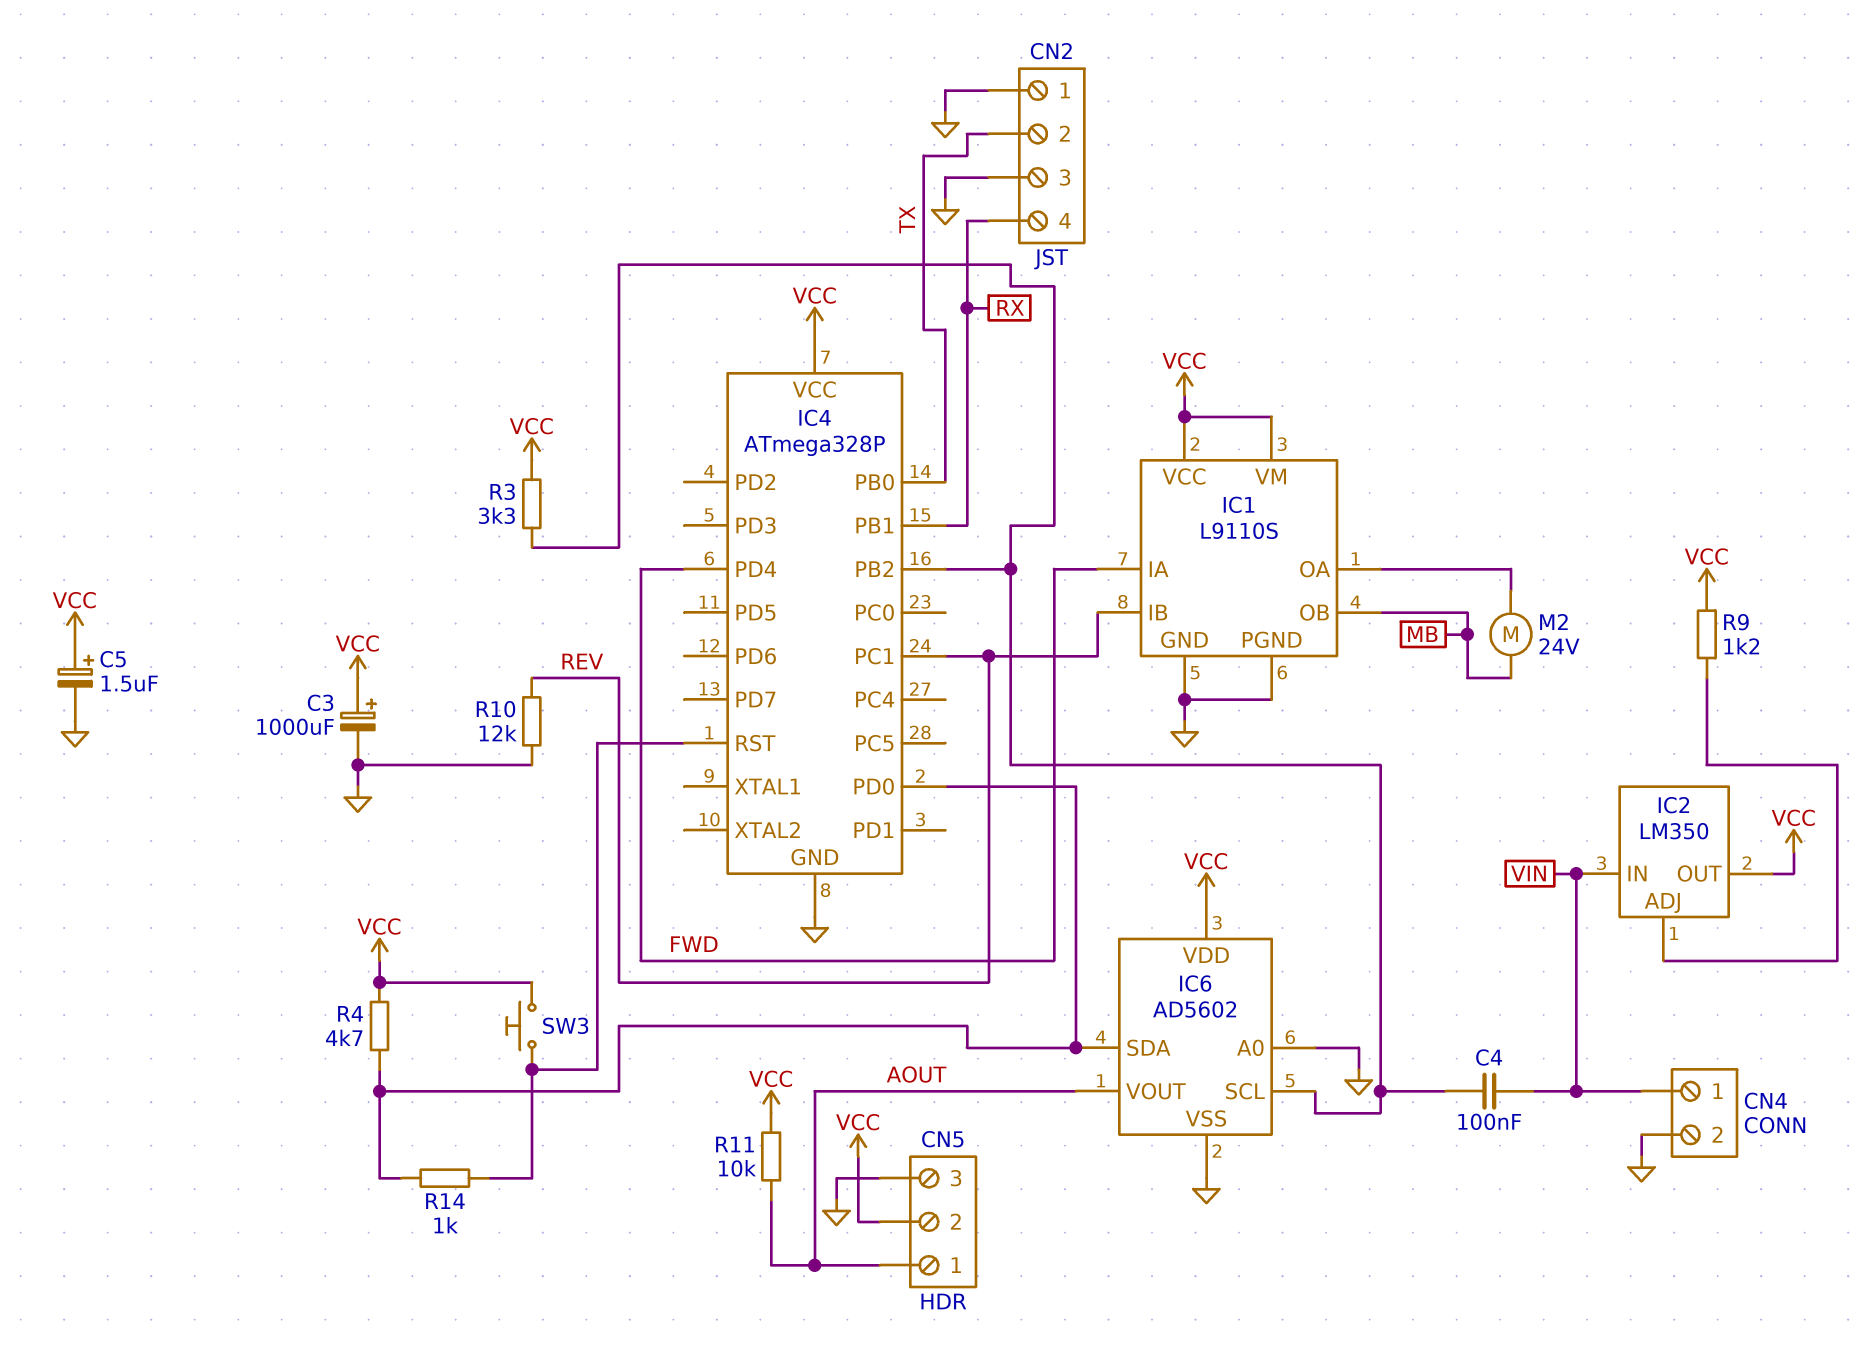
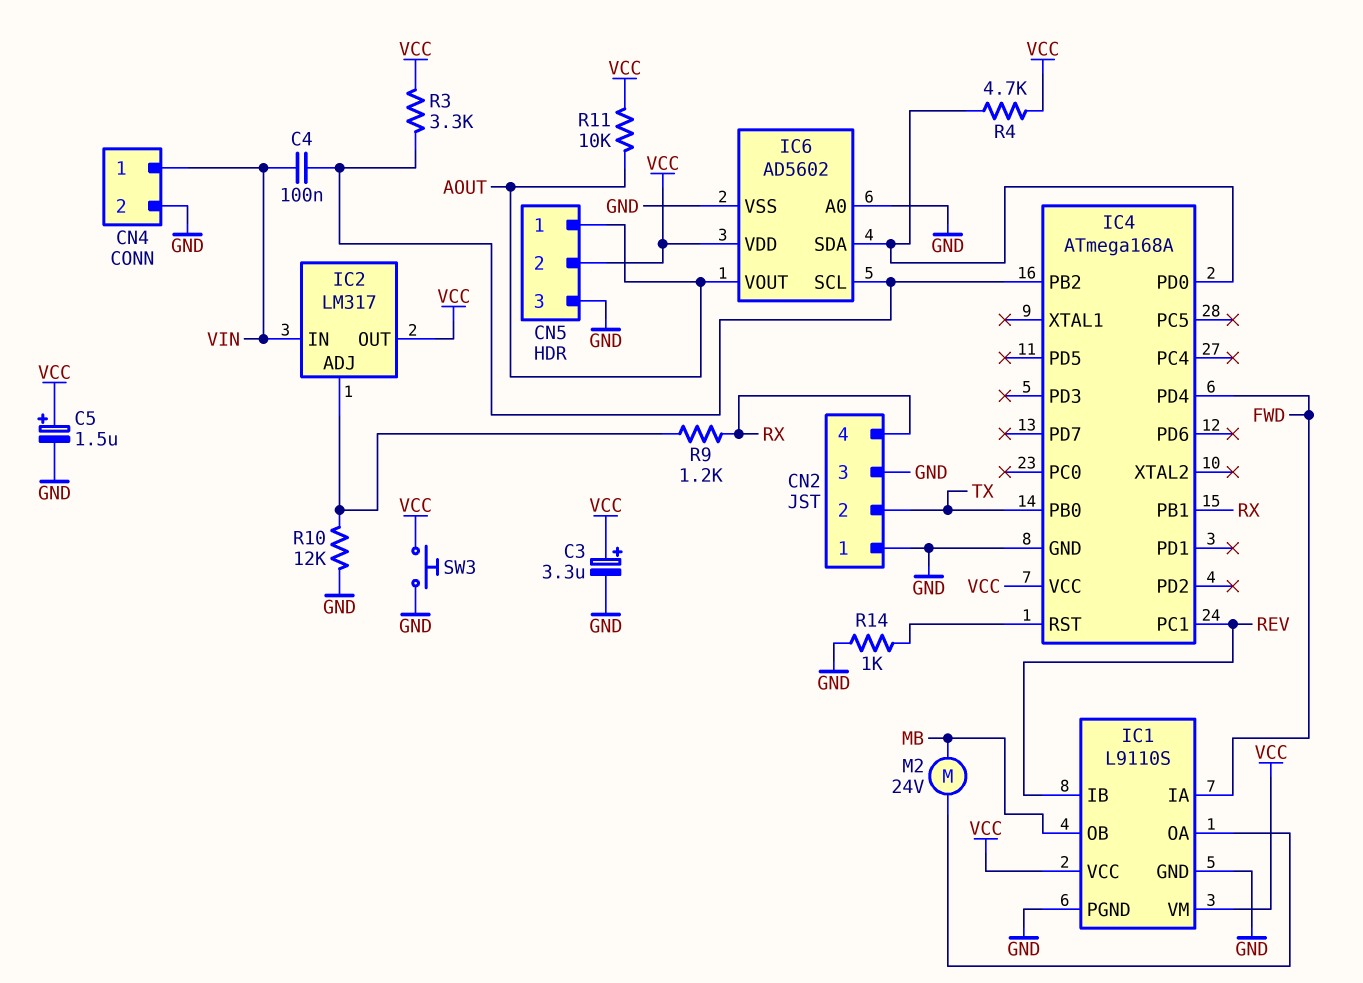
C3: 1000uF (plus VCC, minus GND) -> 3.3uF (plus VCC, minus GND)
IC2: LM350 -> LM317
IC4: ATmega328P -> ATmega168A
R9: 1.2k (IC2/ADJ, VCC) -> 1.2k (IC2/ADJ, RX)
R10: 12k (GND, REV) -> 12k (GND, IC2/ADJ)
R14: 1k (IC4/PD0, IC4/RST) -> 1k (GND, IC4/RST)
SW3: button (IC4/RST, VCC) -> button (GND, VCC)

